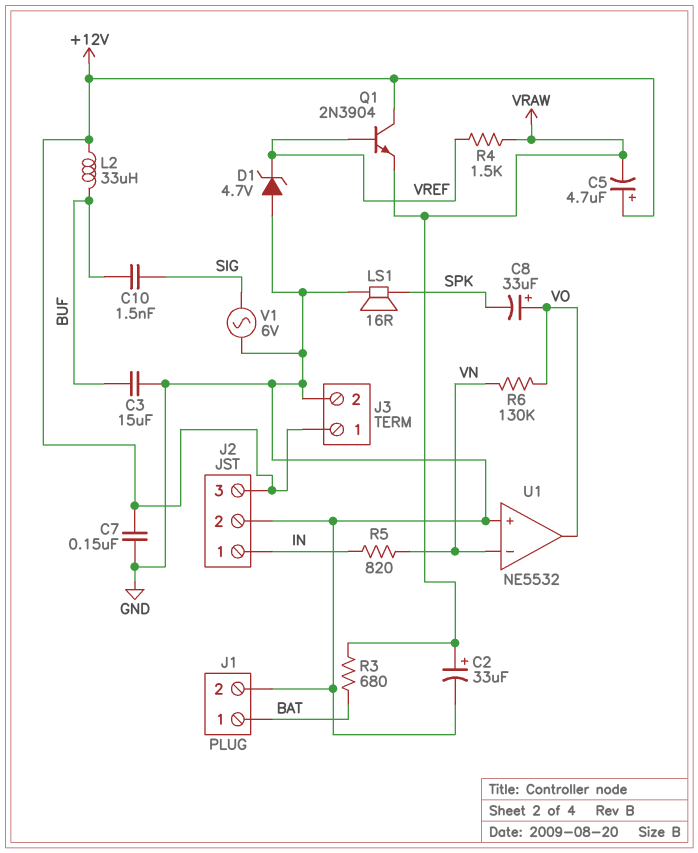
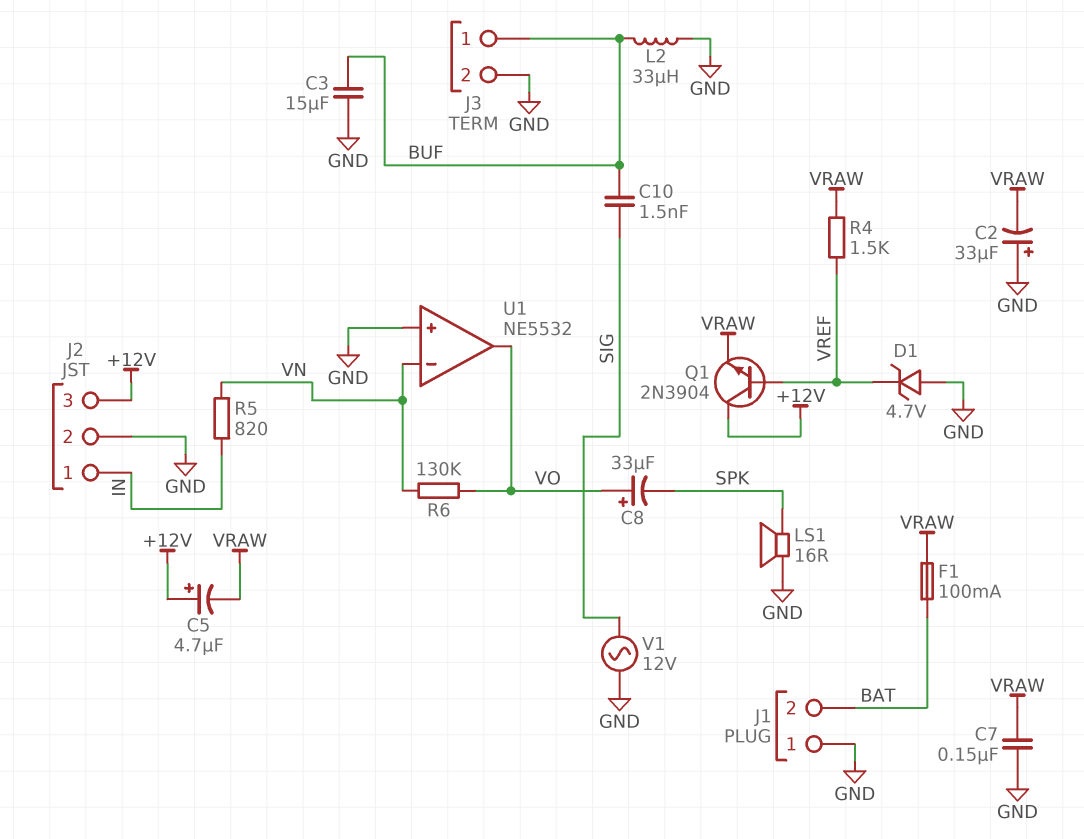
C2: 33uF (plus VRAW, minus GND) -> 33uF (plus GND, minus VRAW)
C7: 150nF (+12V, GND) -> 150nF (GND, VRAW)
F1: none -> 100mA (BAT, VRAW)
J1 pin 1: BAT -> GND
J1 pin 2: GND -> BAT
J3 pin 1: +12V -> BUF
L2: 33uH (+12V, BUF) -> 33uH (BUF, GND)
R3: 680 (BAT, VRAW) -> none
V1: AC 6V (GND, SIG) -> AC 12V (GND, SIG)

